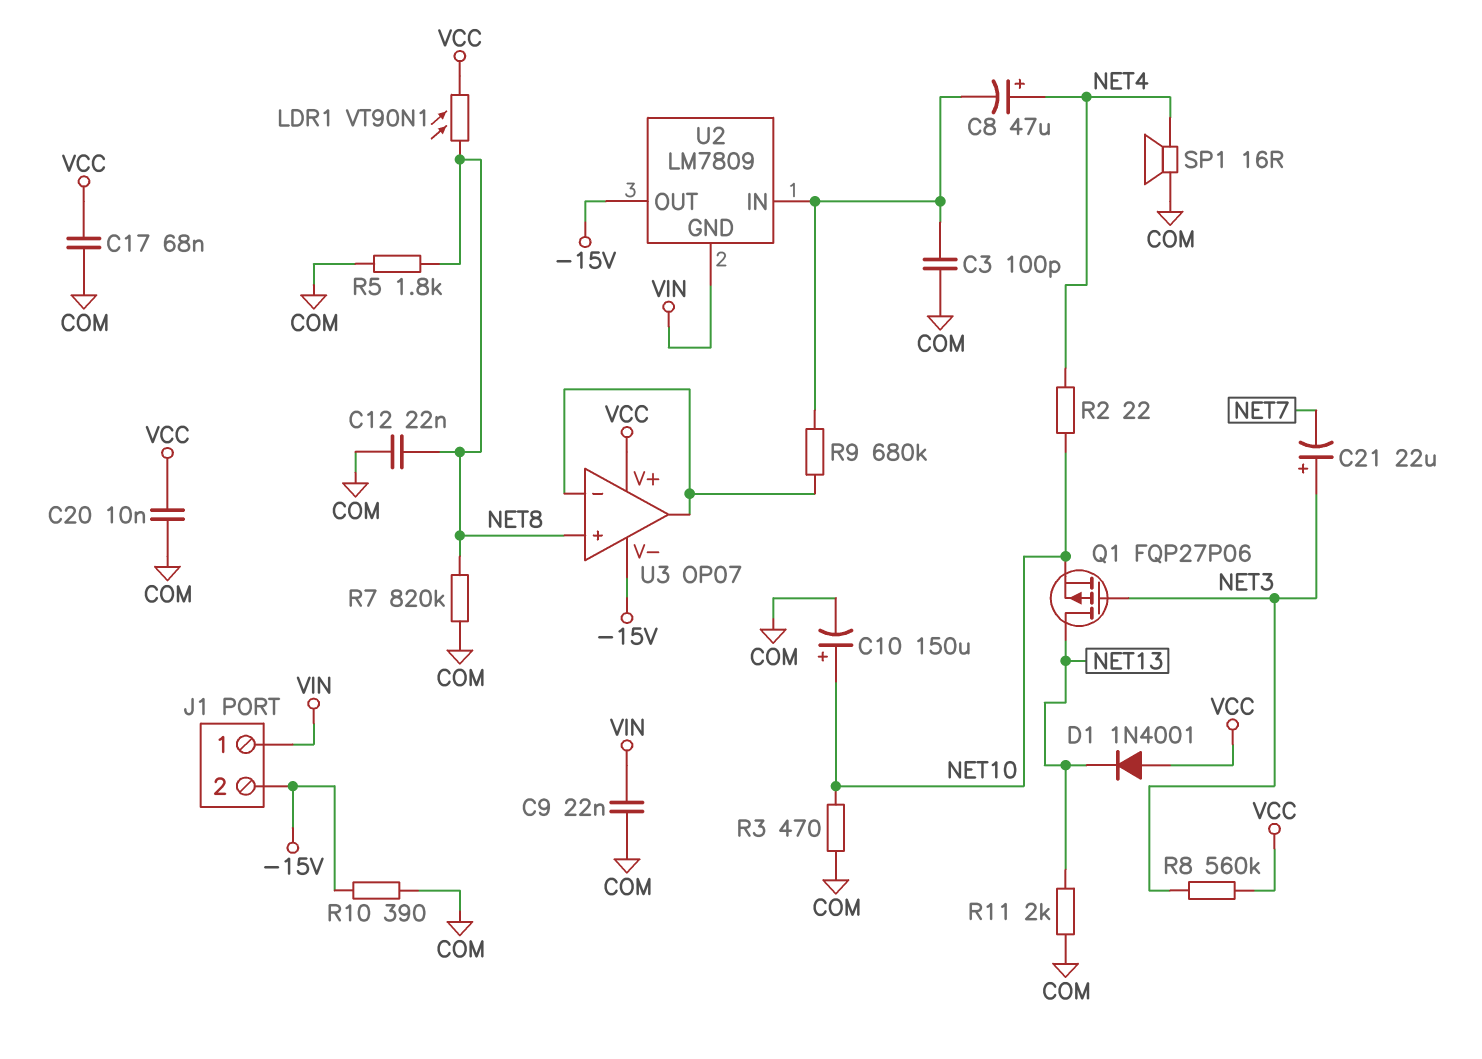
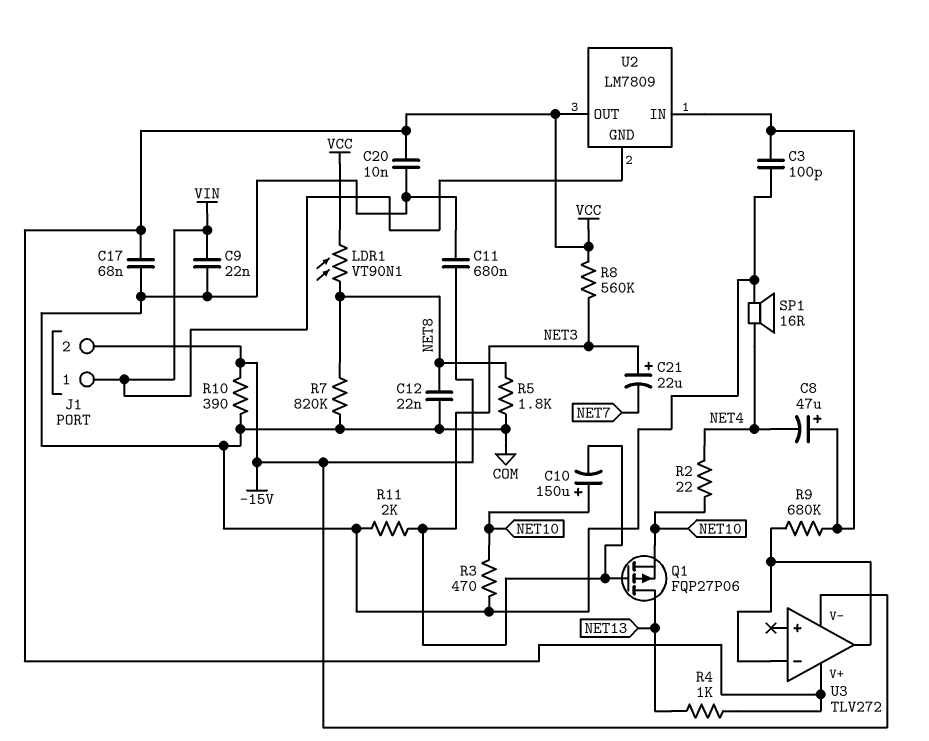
C8: 47uF (plus NET4, minus U2/IN) -> 47uF (plus U2/IN, minus NET4)
C10: 150uF (plus NET10, minus COM) -> 150uF (plus NET10, minus NET3)
C11: none -> 680nF (-15V, COM)
D1: diode 1N4001 (A VCC, K NET13) -> none
R4: none -> 1k (NET13, VCC)
R11: 2k (COM, NET13) -> 2k (COM, NET3)
U2 pin OUT: -15V -> VCC
U3: OP07 -> TLV272
U3 pin in+: NET8 -> none

